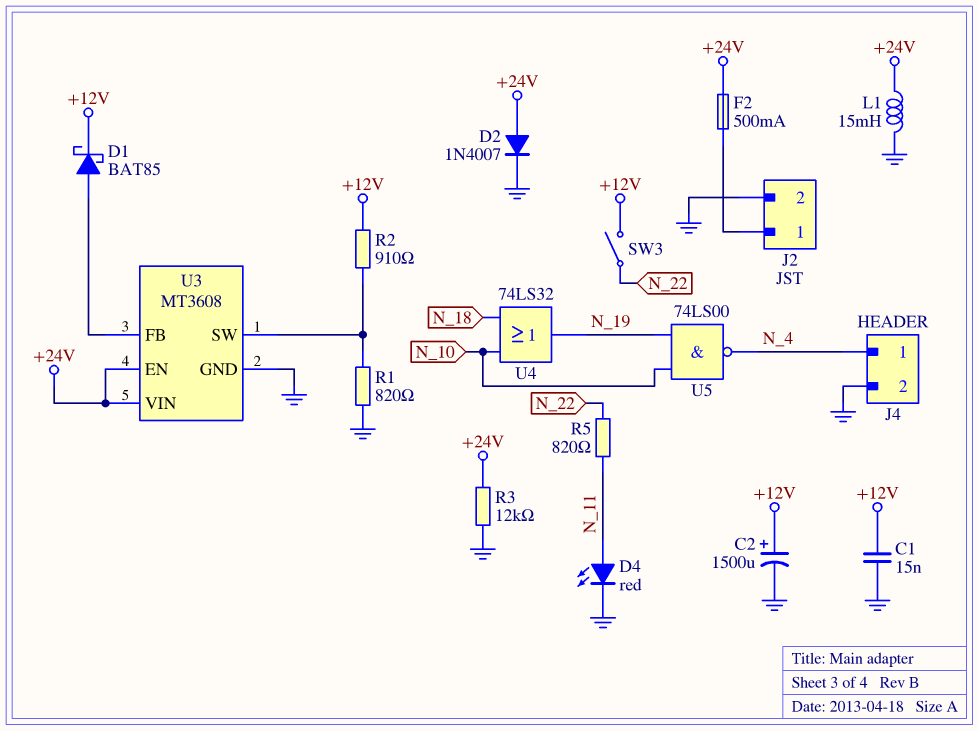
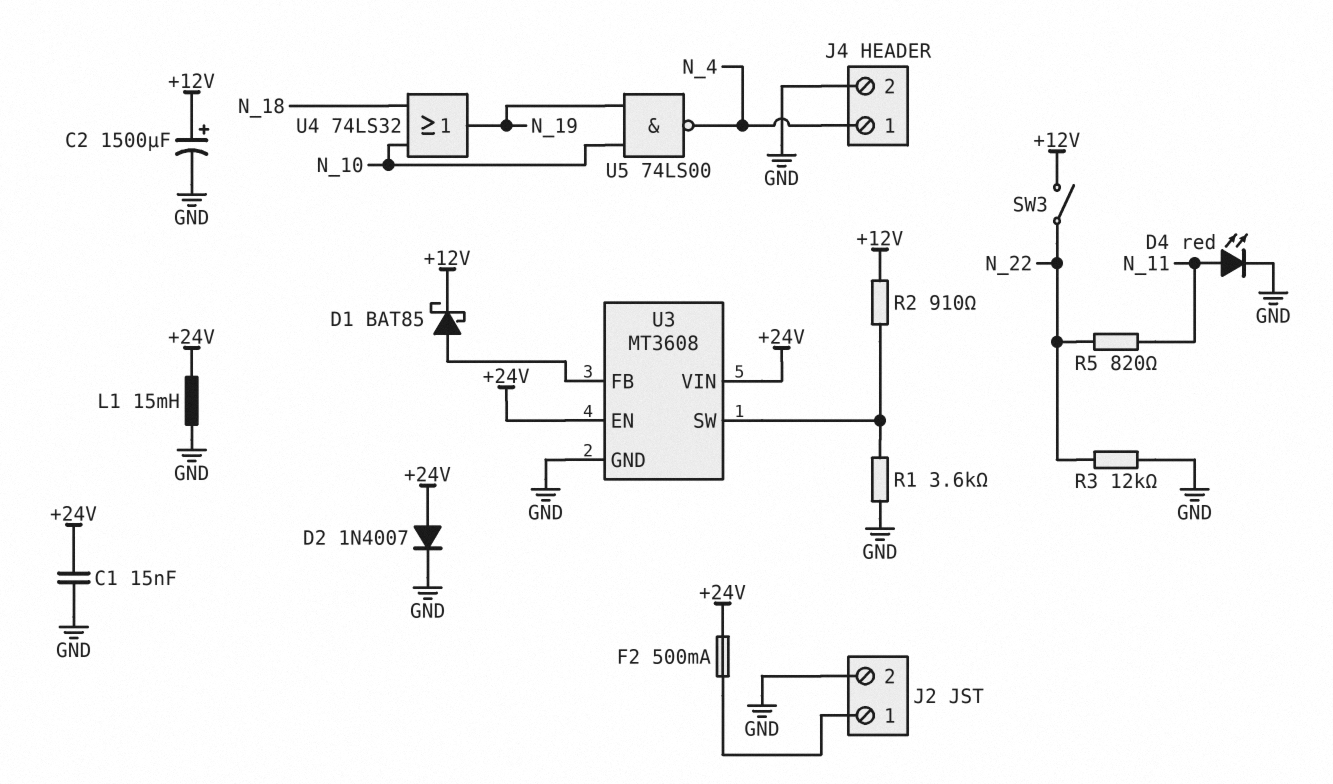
C1: 15nF (+12V, GND) -> 15nF (+24V, GND)
R1: 820 (GND, U3/SW) -> 3.6k (GND, U3/SW)
R3: 12k (+24V, GND) -> 12k (GND, N_22)

